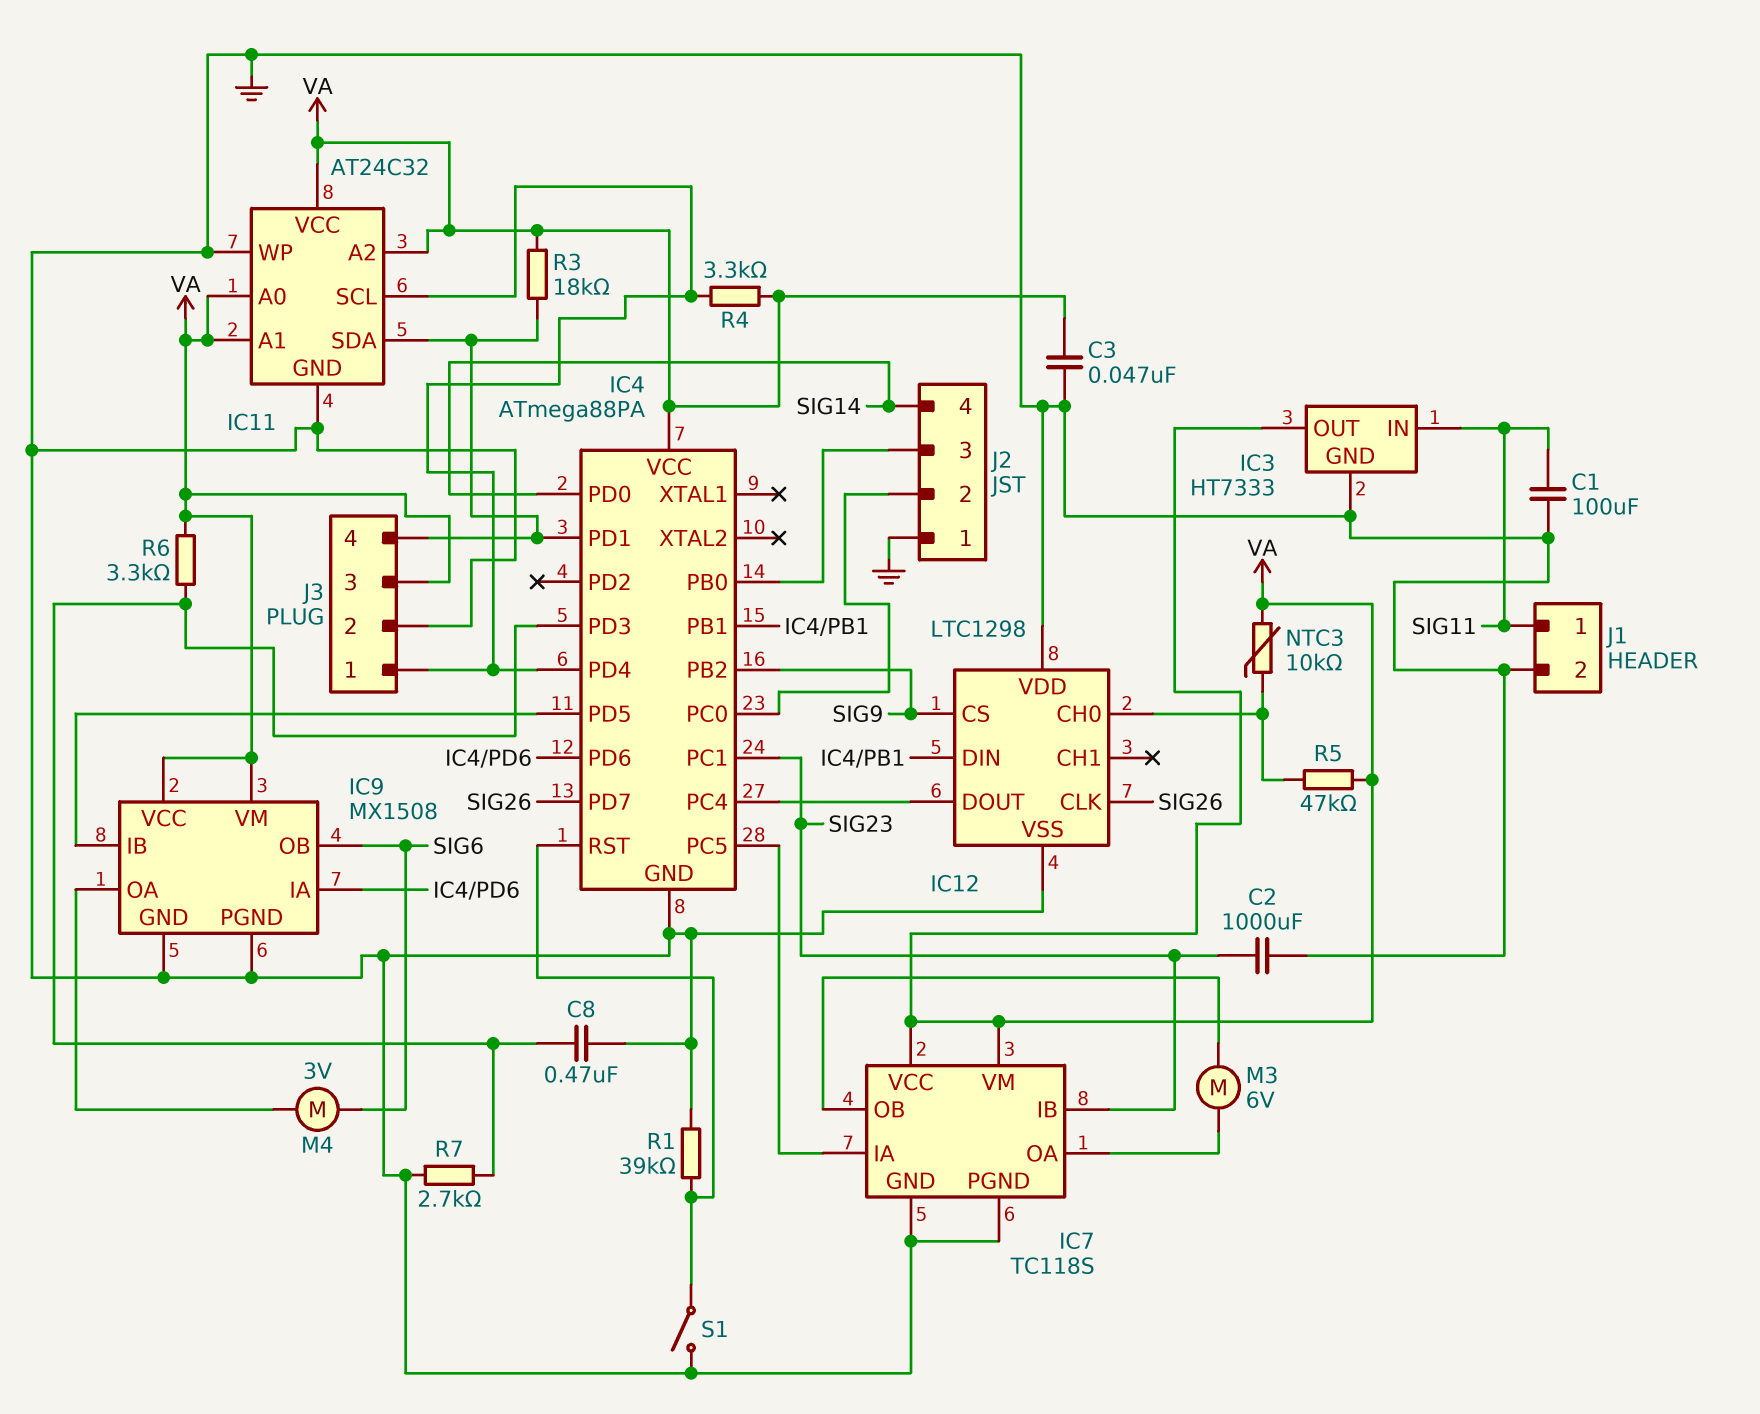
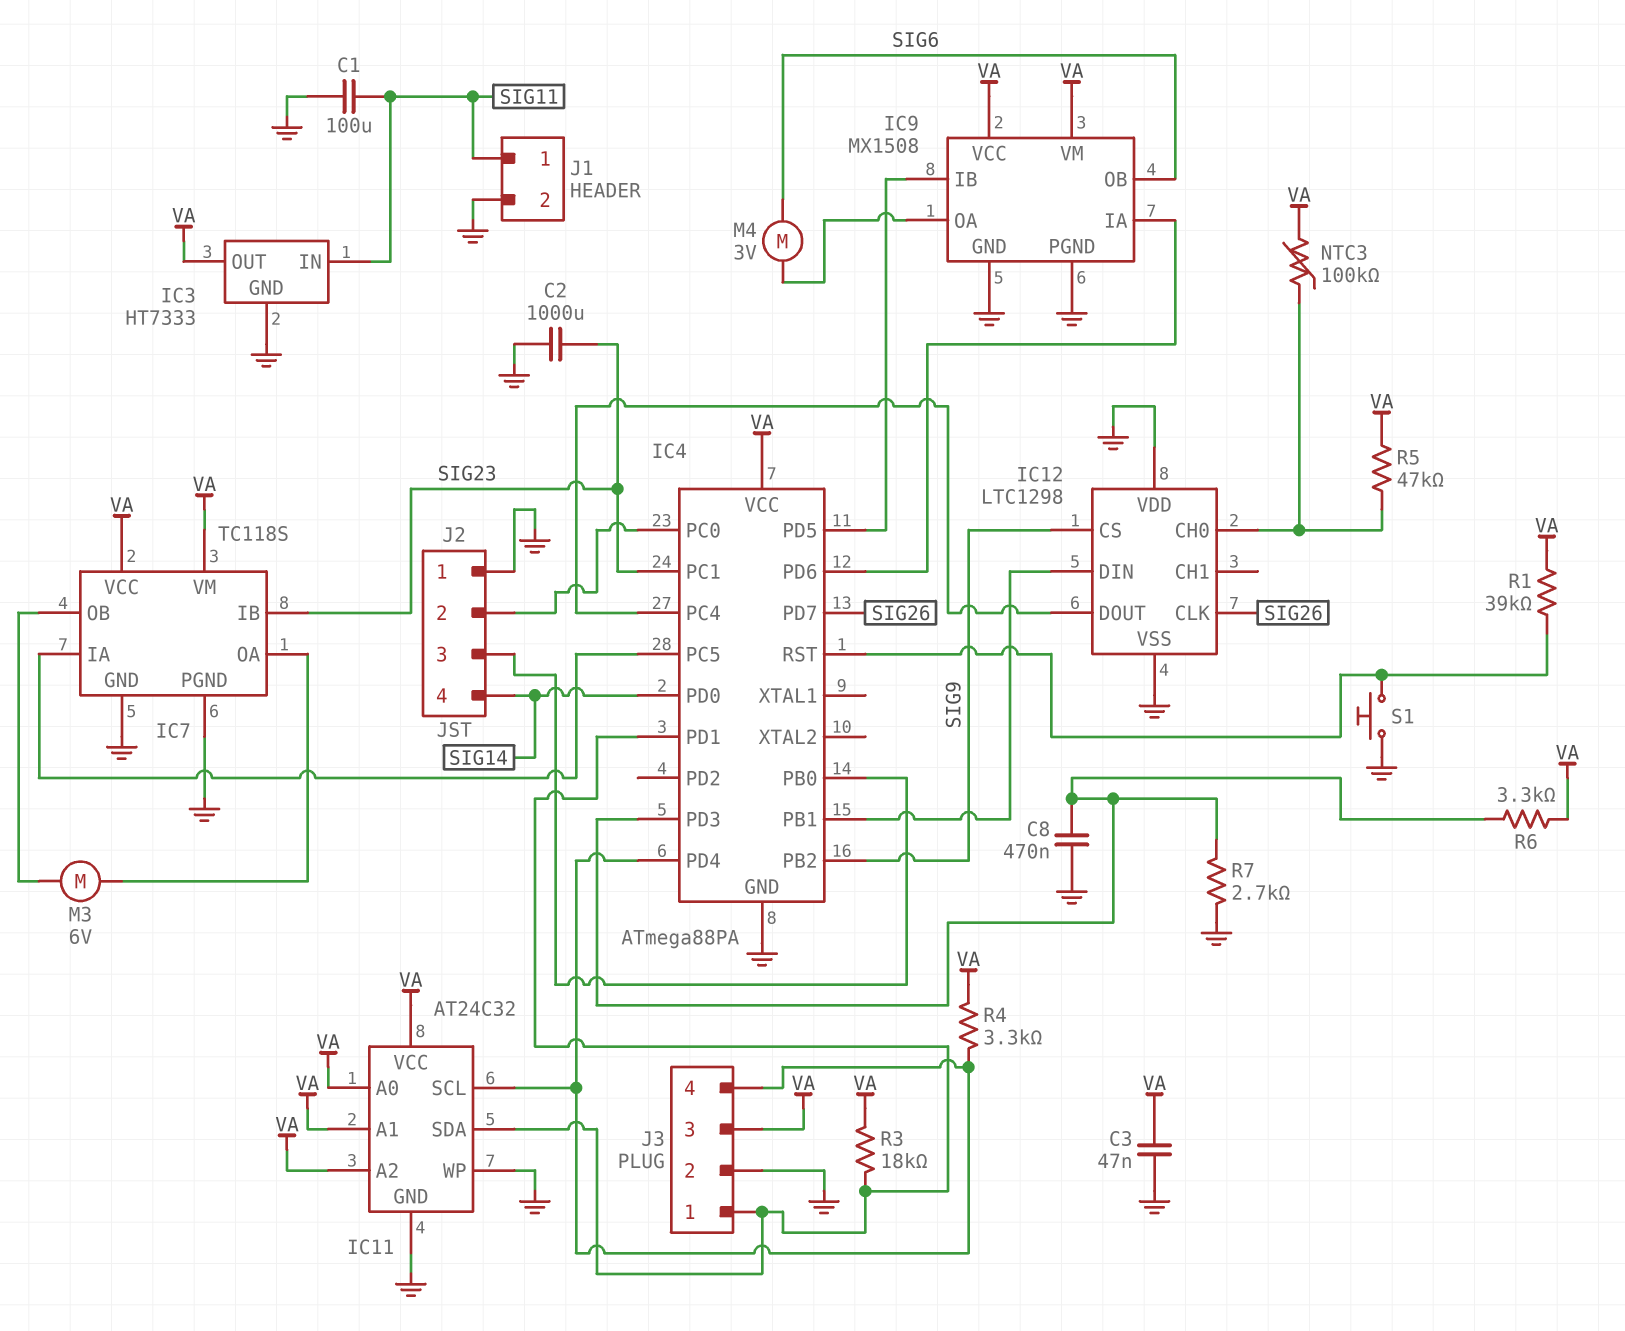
J3 pin 1: IC4/PD4 -> IC4/PD1
J3 pin 4: IC4/PD1 -> IC4/PD4
NTC3: 10k (IC12/CH0, VA) -> 100k (IC12/CH0, VA)
R1: 39k (GND, IC4/RST) -> 39k (IC4/RST, VA)
S1: switch (GND, IC4/RST) -> button (GND, IC4/RST)

